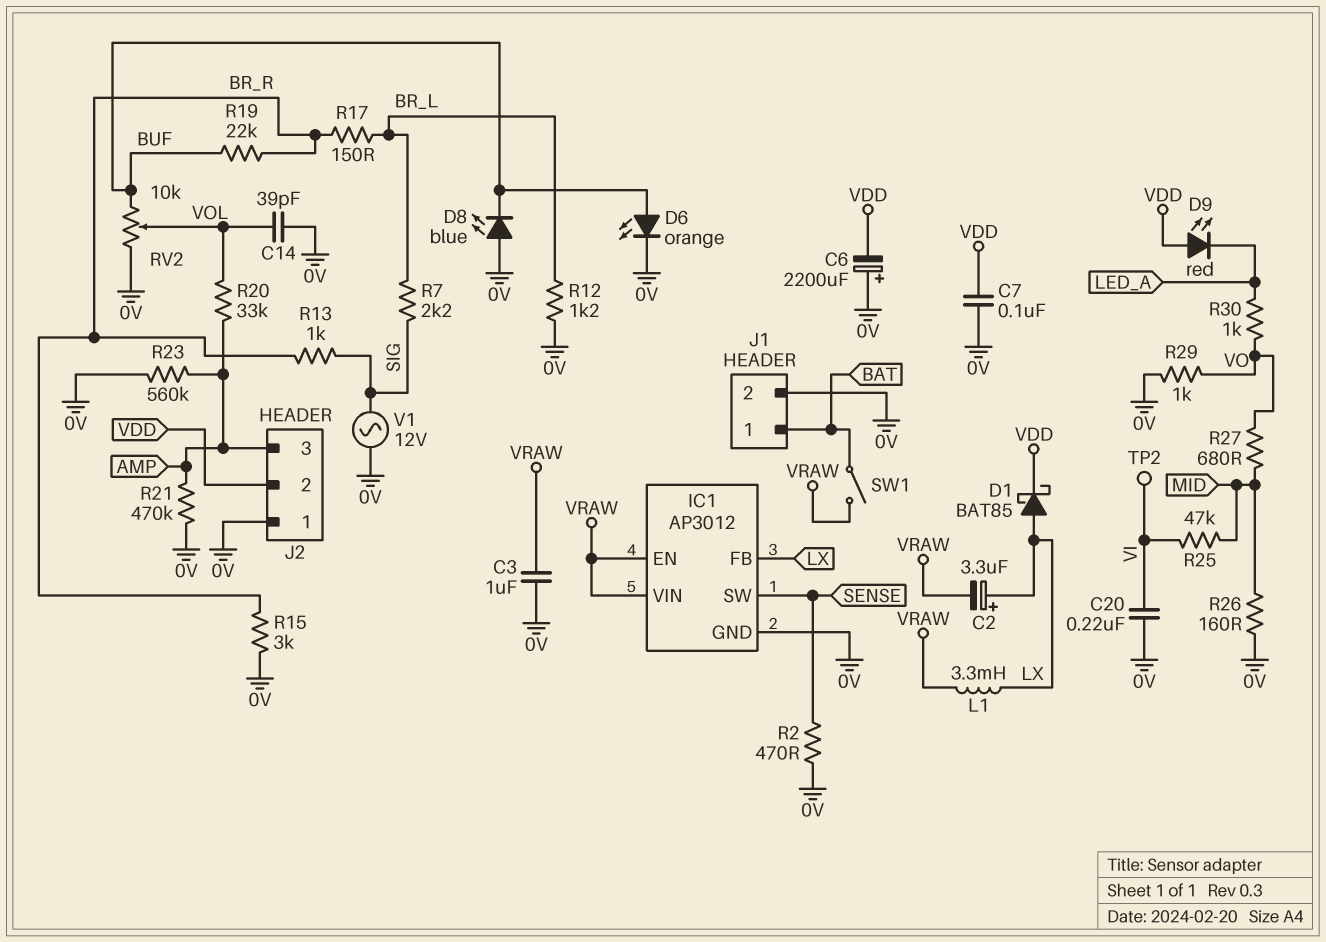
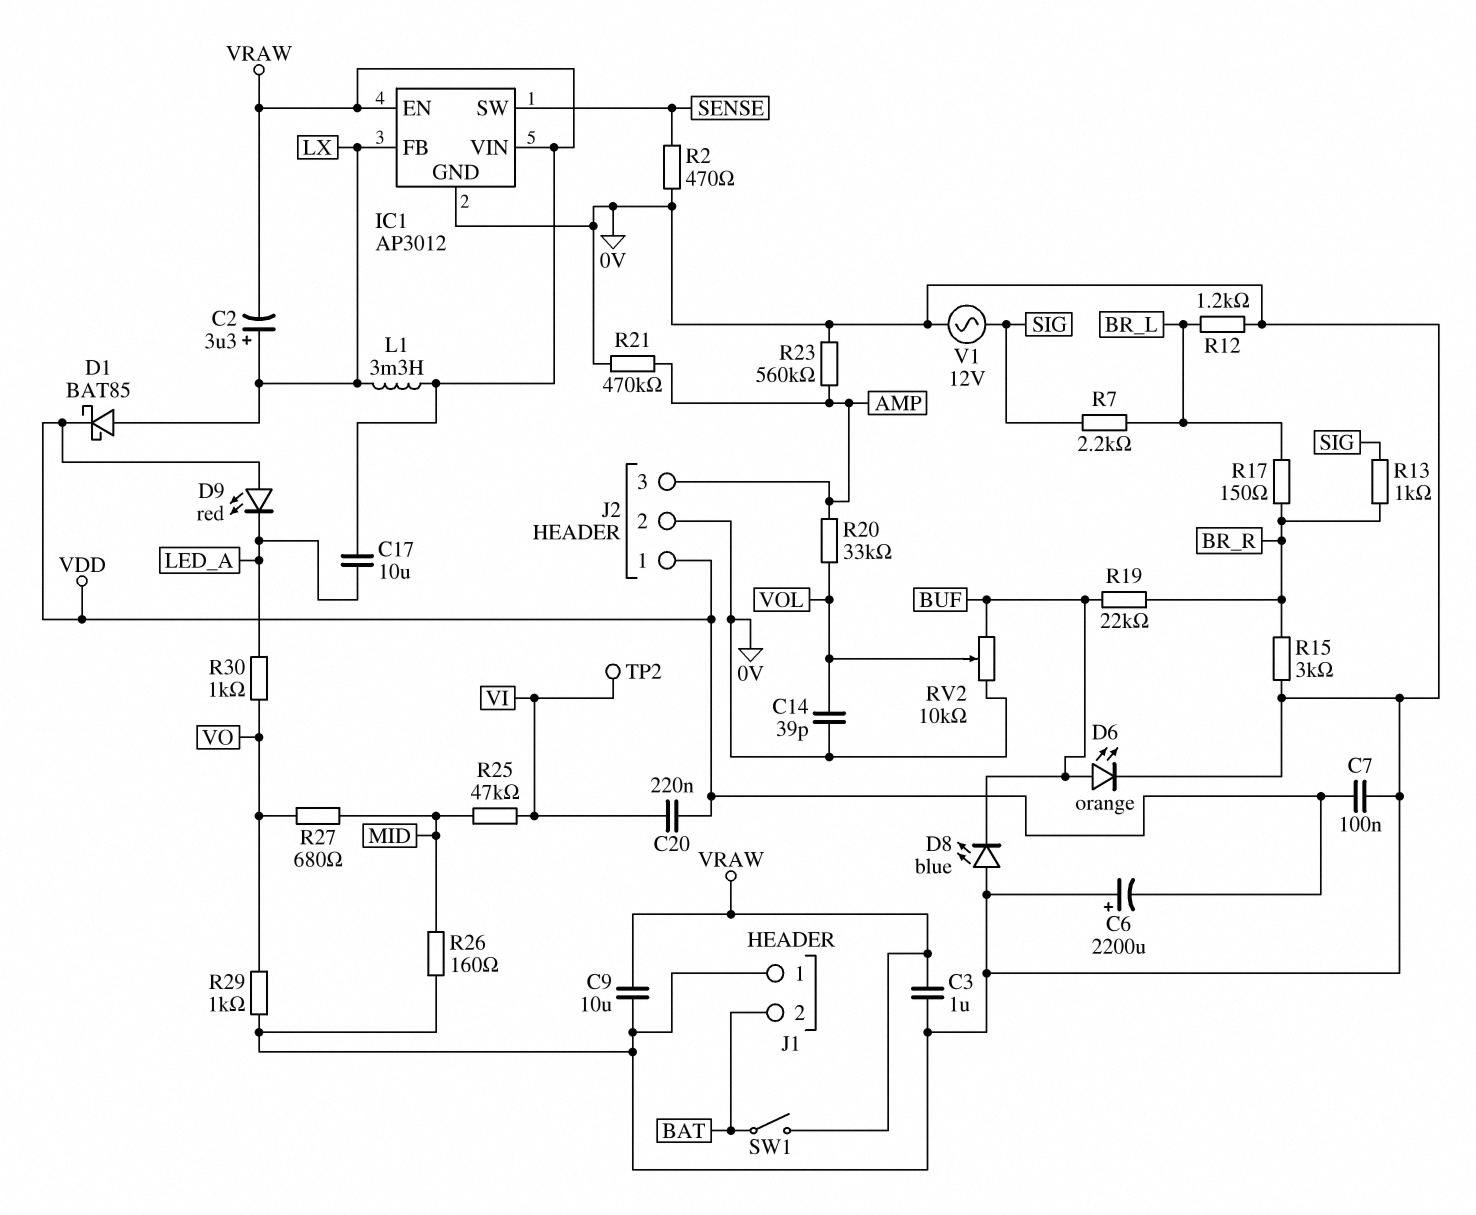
C9: none -> 10uF (0V, VRAW)
C17: none -> 10uF (LED_A, VRAW)
C20: 220nF (0V, VI) -> 220nF (VDD, VI)
J1 pin 1: BAT -> 0V
J1 pin 2: 0V -> BAT
J2 pin 1: 0V -> VDD
J2 pin 2: VDD -> 0V

